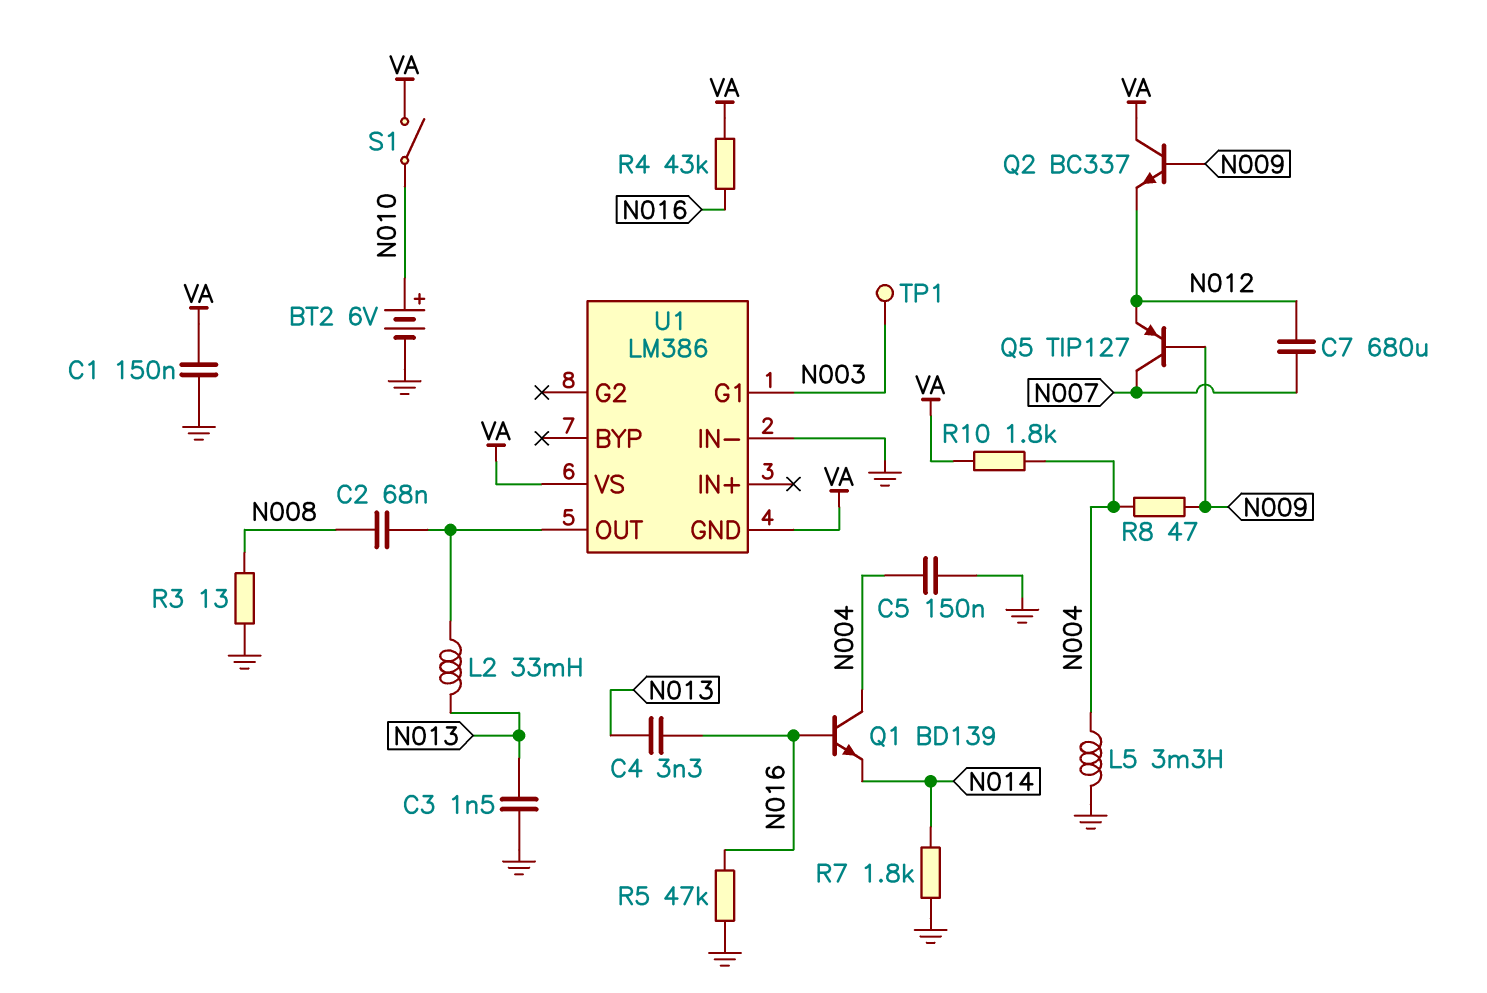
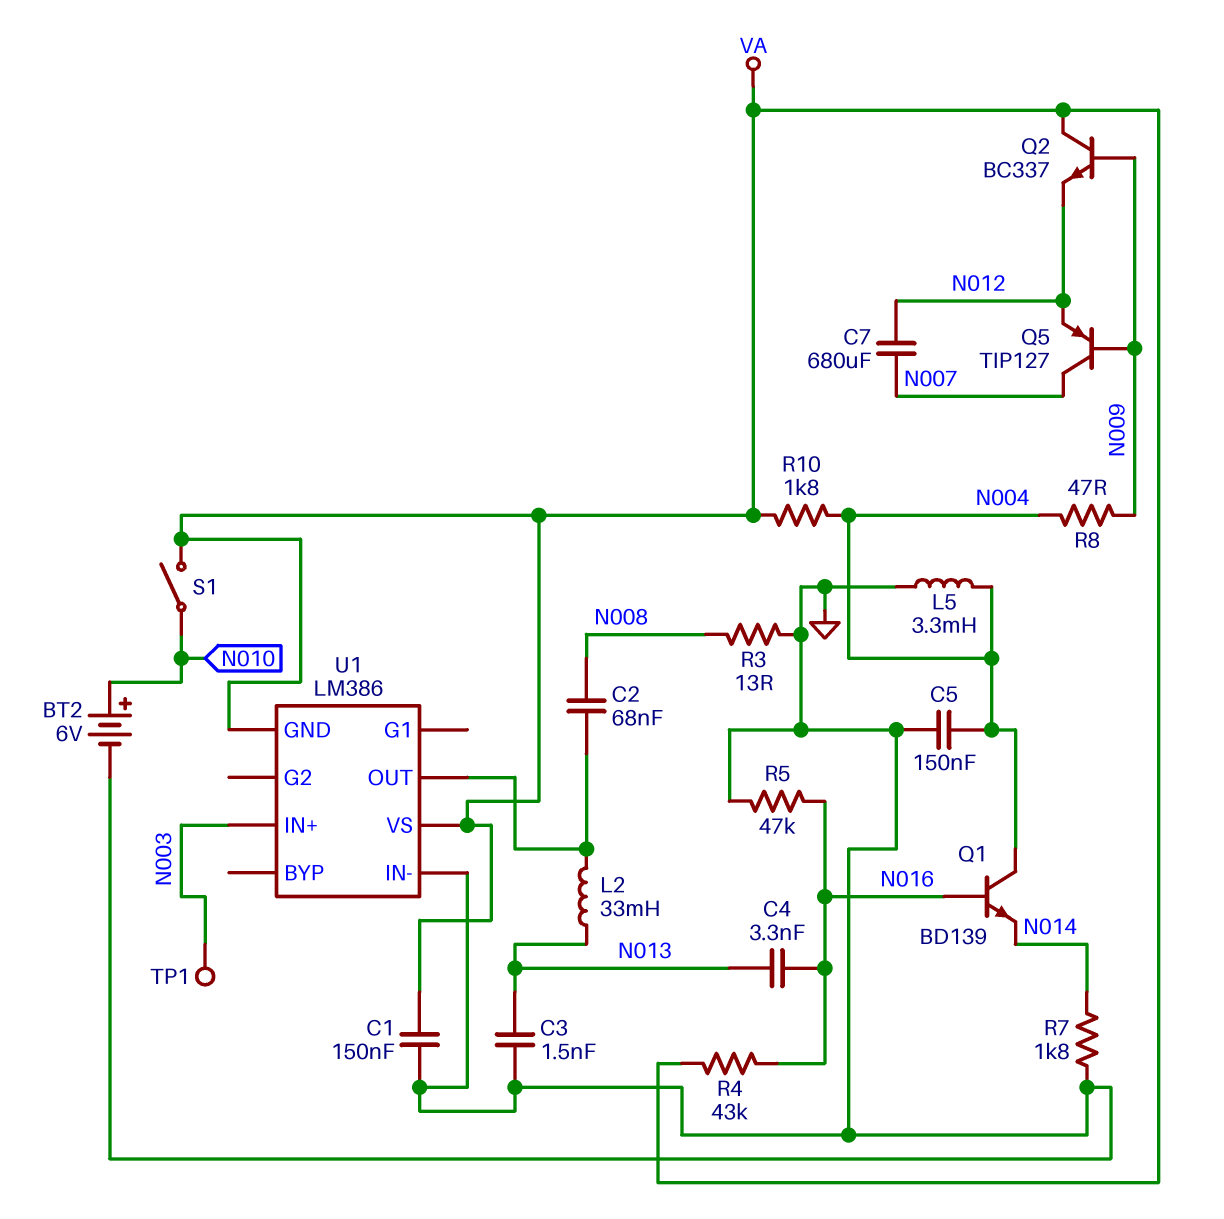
U1 pin G1: N003 -> none
U1 pin IN+: none -> N003

